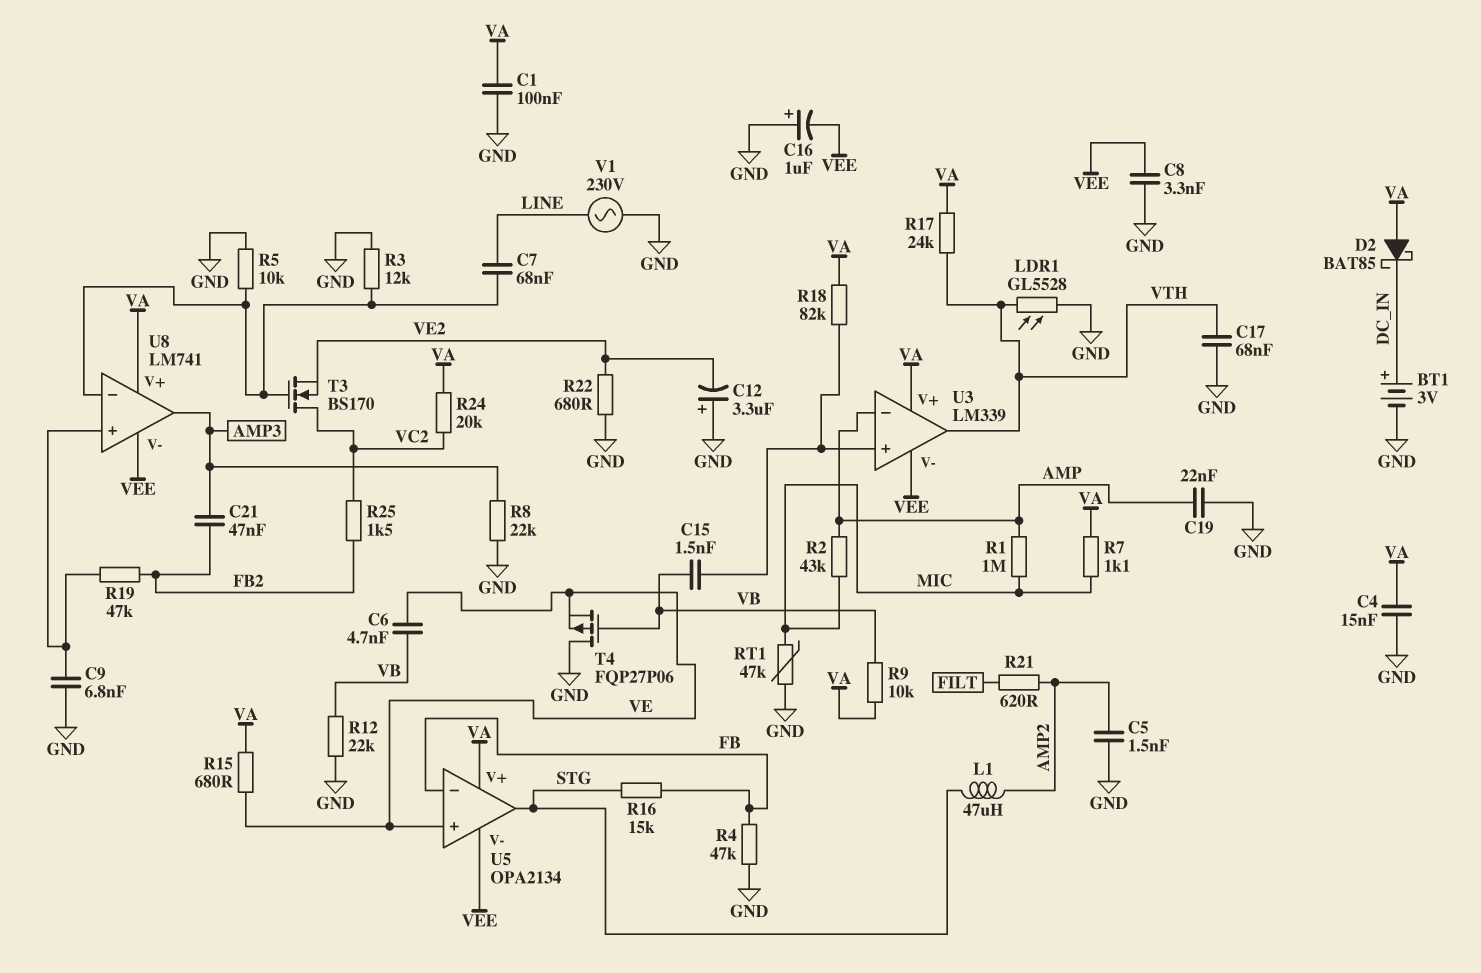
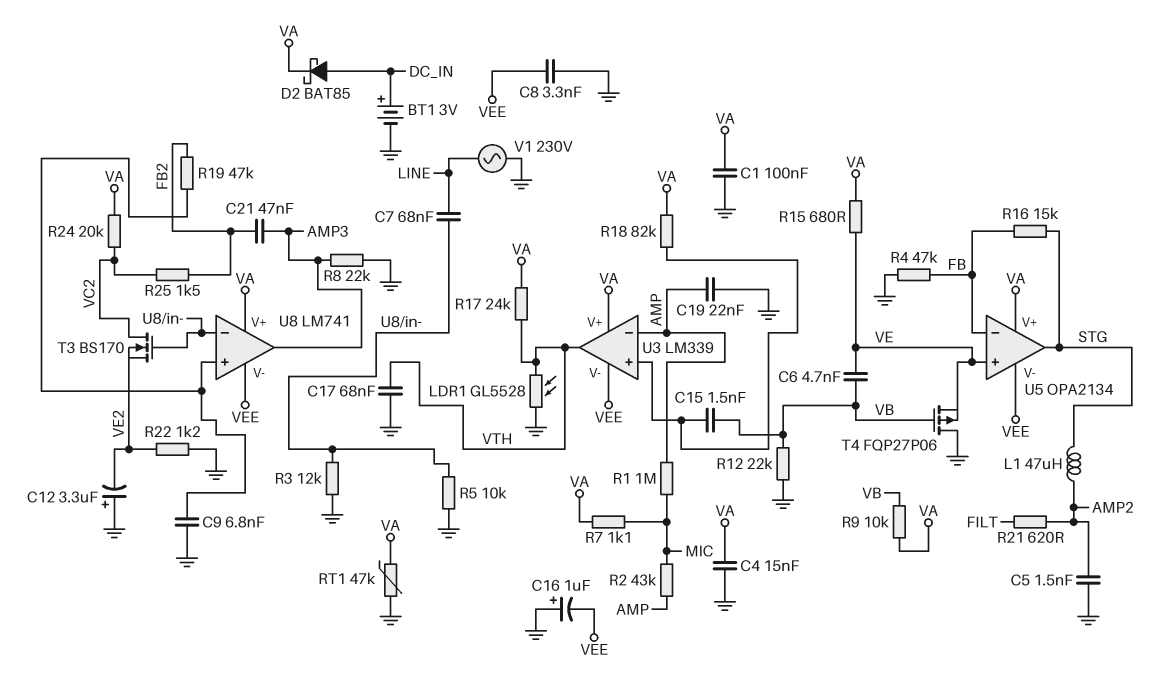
D2: schottky BAT85 (A VA, K DC_IN) -> schottky BAT85 (A DC_IN, K VA)
R22: 680 (GND, VE2) -> 1.2k (GND, VE2)
RT1: 47k (GND, MIC) -> 47k (GND, VA)

